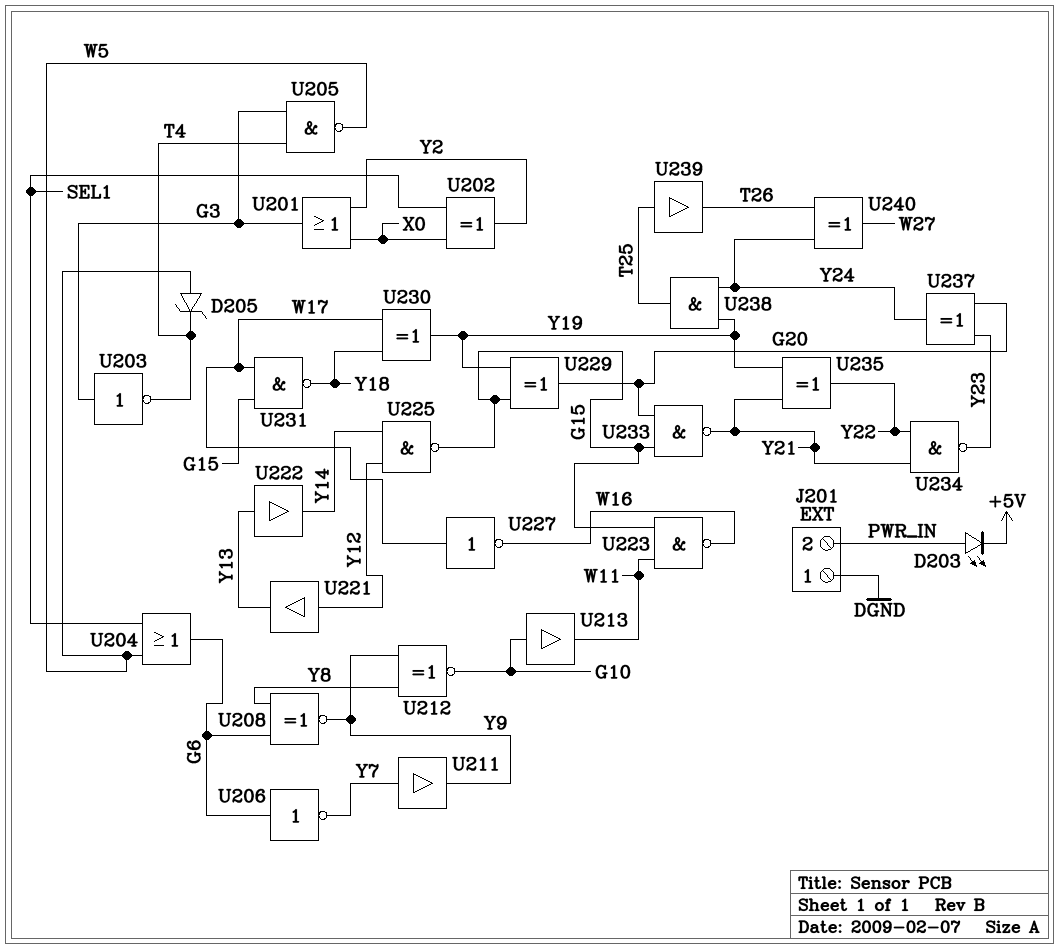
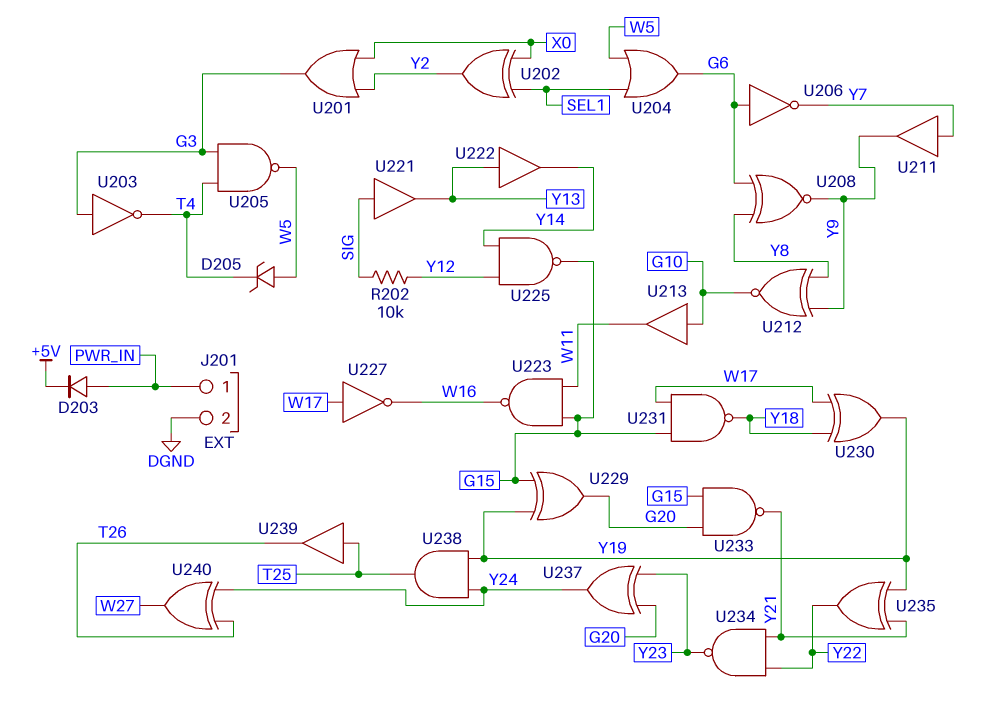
D203: LED (A PWR_IN, K +5V) -> diode (A PWR_IN, K +5V)
J201 pin 1: DGND -> PWR_IN
J201 pin 2: PWR_IN -> DGND
R202: none -> 10k (SIG, Y12)
U221: buffer (in Y12, out Y13) -> buffer (in SIG, out Y13)

